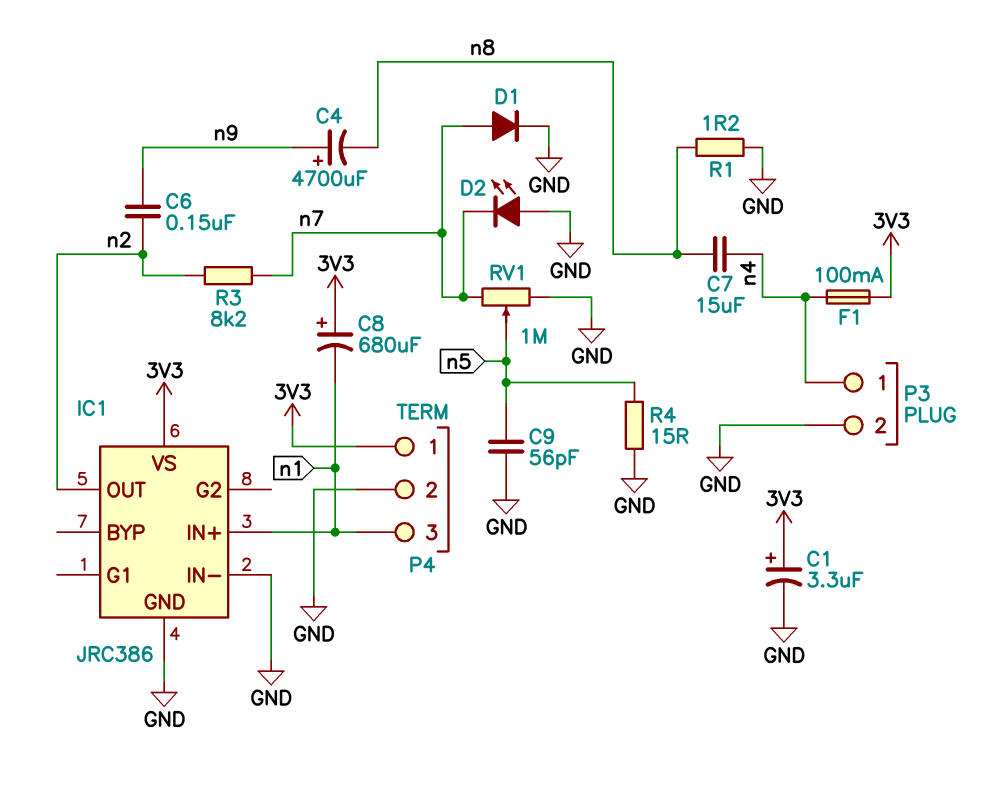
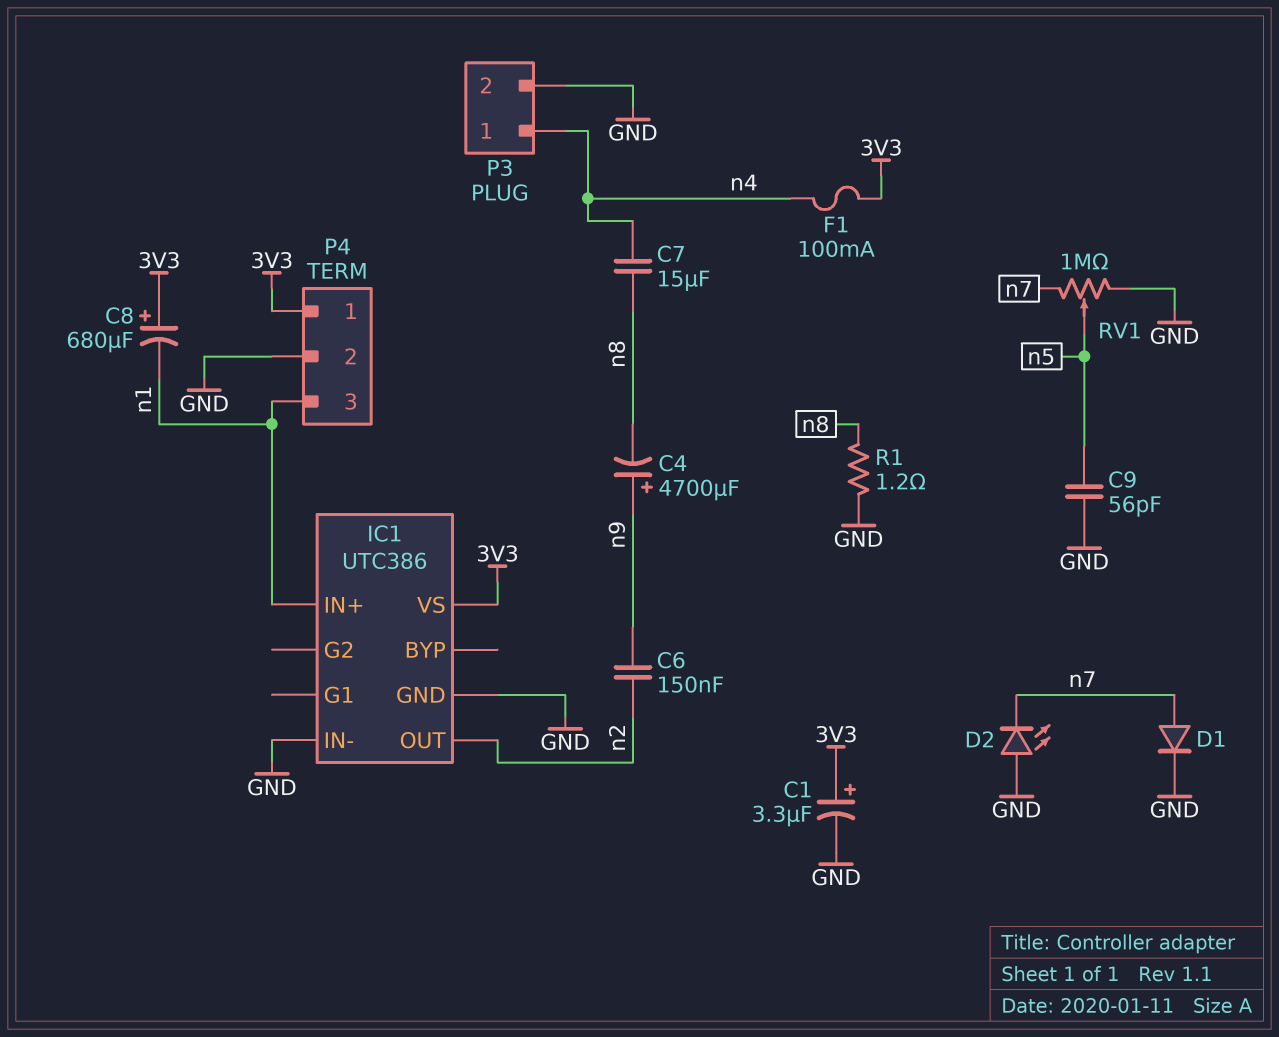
IC1: JRC386 -> UTC386
R3: 8.2k (n2, n7) -> none
R4: 15 (GND, n5) -> none

